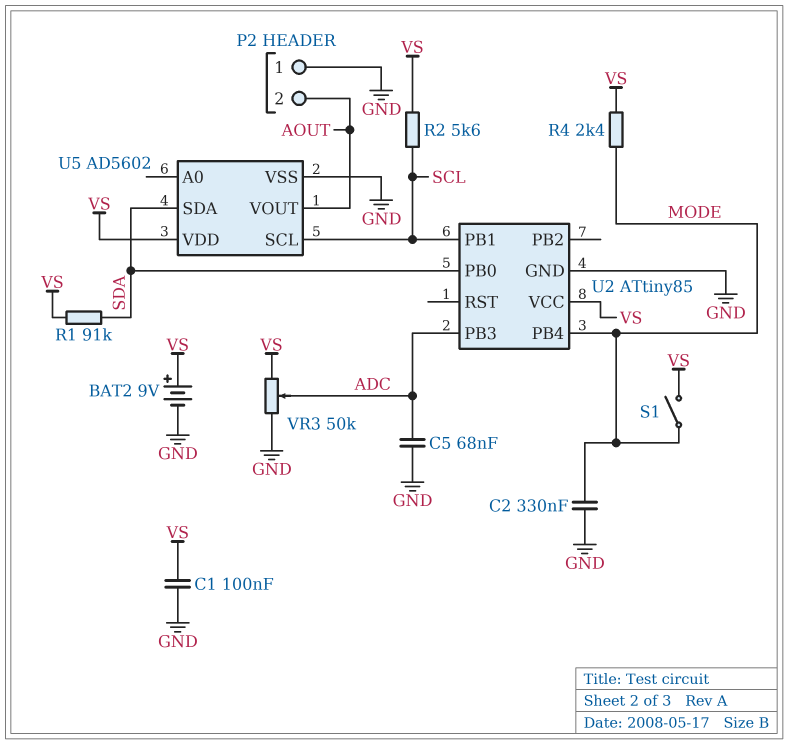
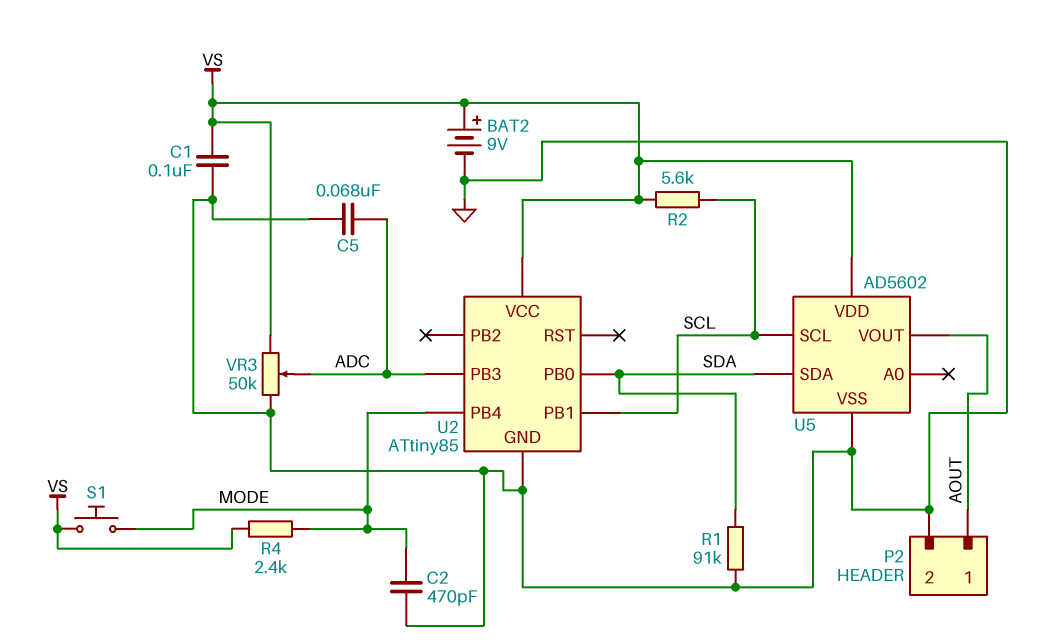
C2: 330nF (GND, MODE) -> 470pF (GND, MODE)
P2 pin 1: GND -> AOUT
P2 pin 2: AOUT -> GND
R1: 91k (SDA, VS) -> 91k (GND, SDA)
S1: switch (MODE, VS) -> button (MODE, VS)

